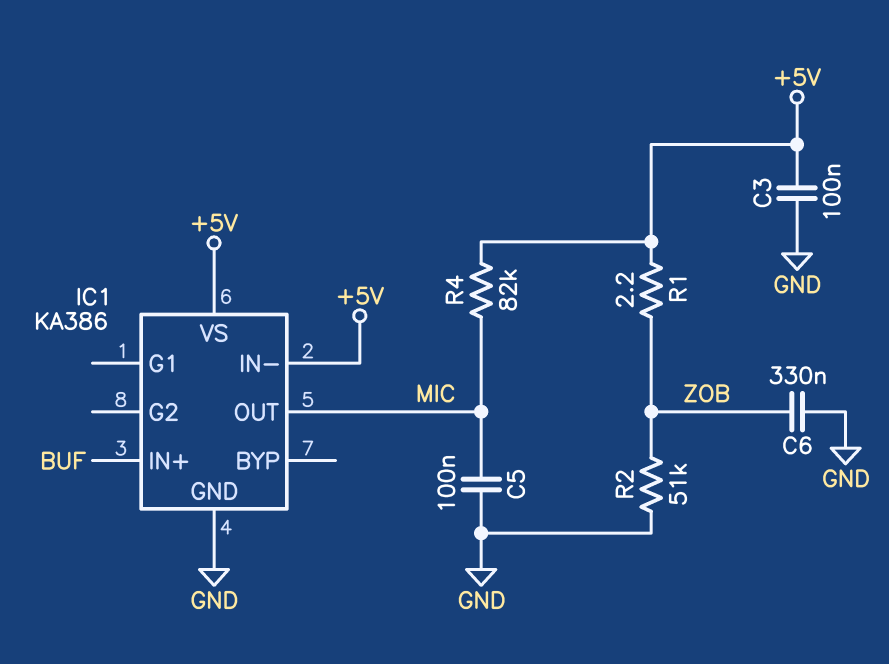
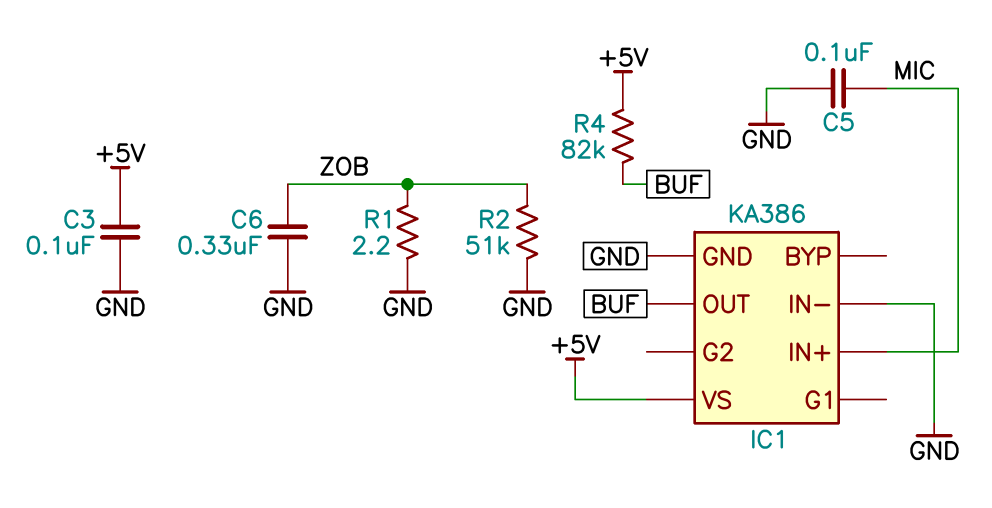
IC1 pin IN+: BUF -> MIC
IC1 pin IN-: +5V -> GND
IC1 pin OUT: MIC -> BUF
R1: 2.2 (+5V, ZOB) -> 2.2 (GND, ZOB)
R4: 82k (+5V, MIC) -> 82k (+5V, BUF)

